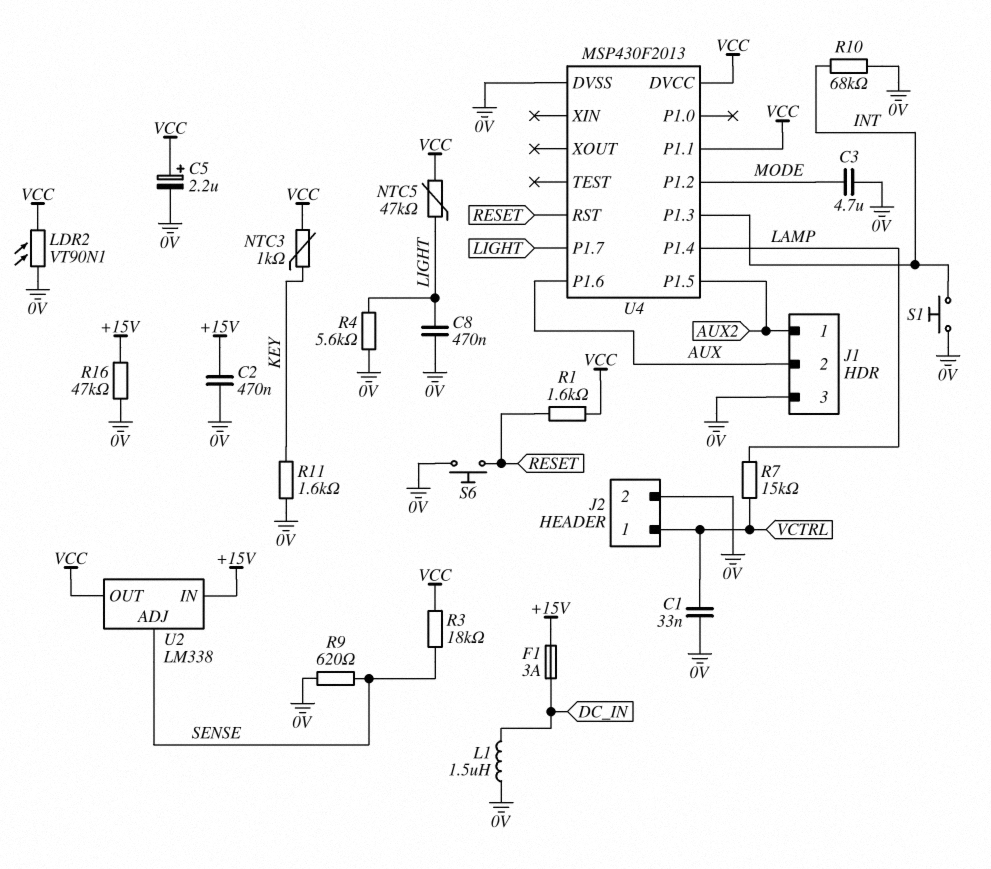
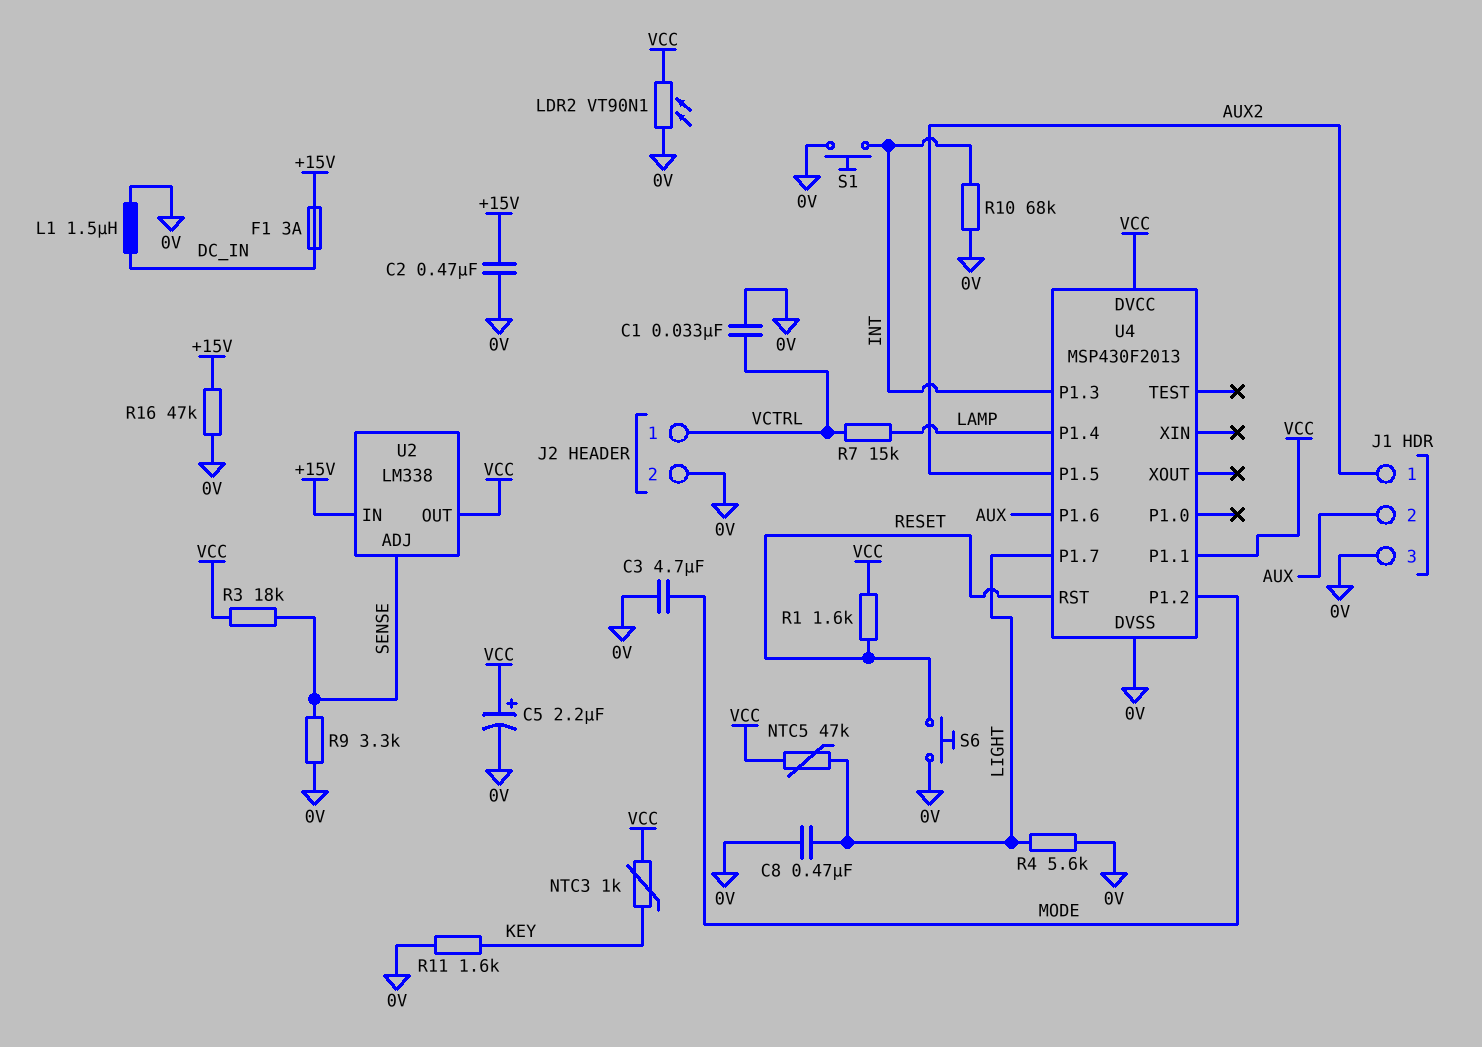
R9: 620 (0V, SENSE) -> 3.3k (0V, SENSE)

